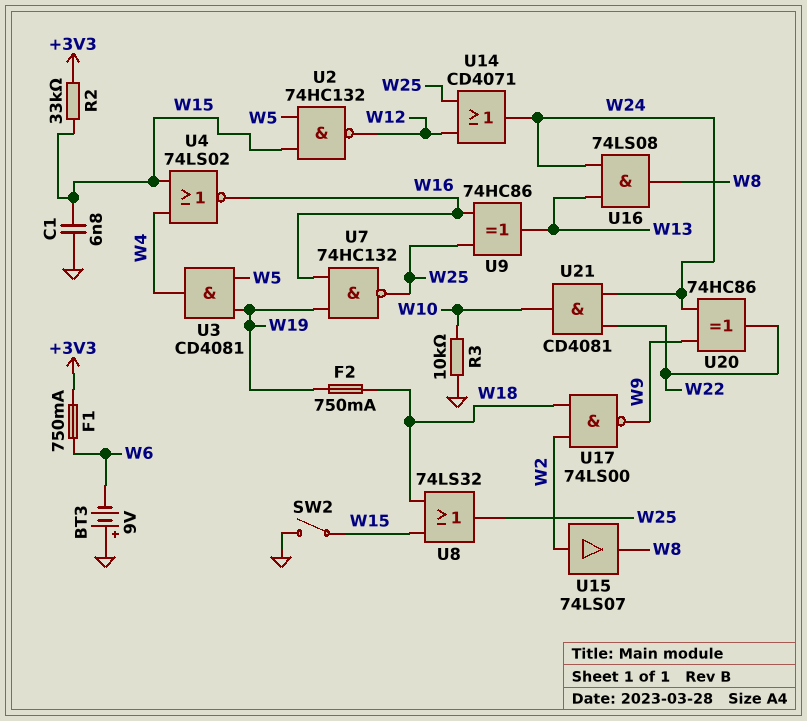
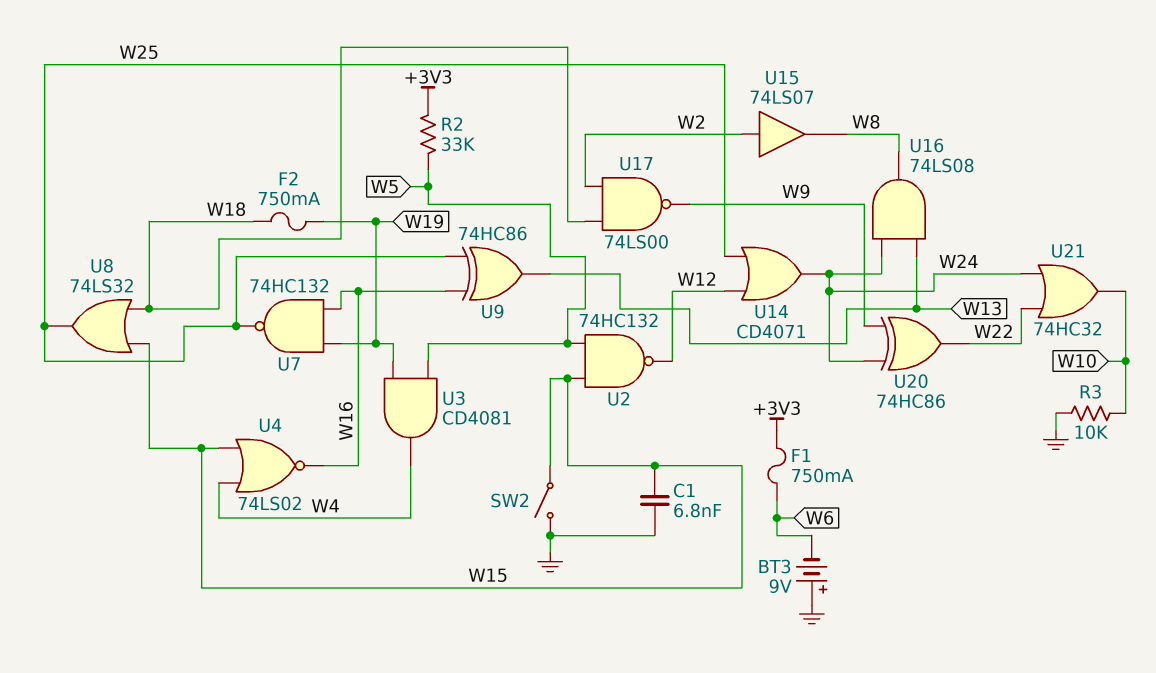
R2: 33k (+3V3, W15) -> 33k (+3V3, W5)
U21: AND CD4081 (in W22, in W24, out W10) -> OR 74HC32 (in W22, in W24, out W10)

